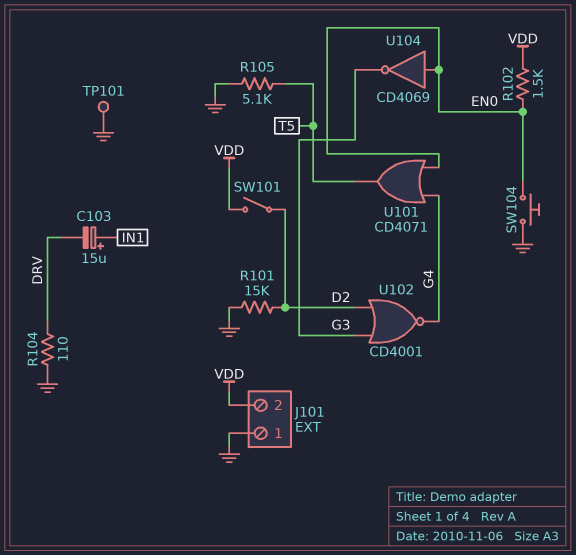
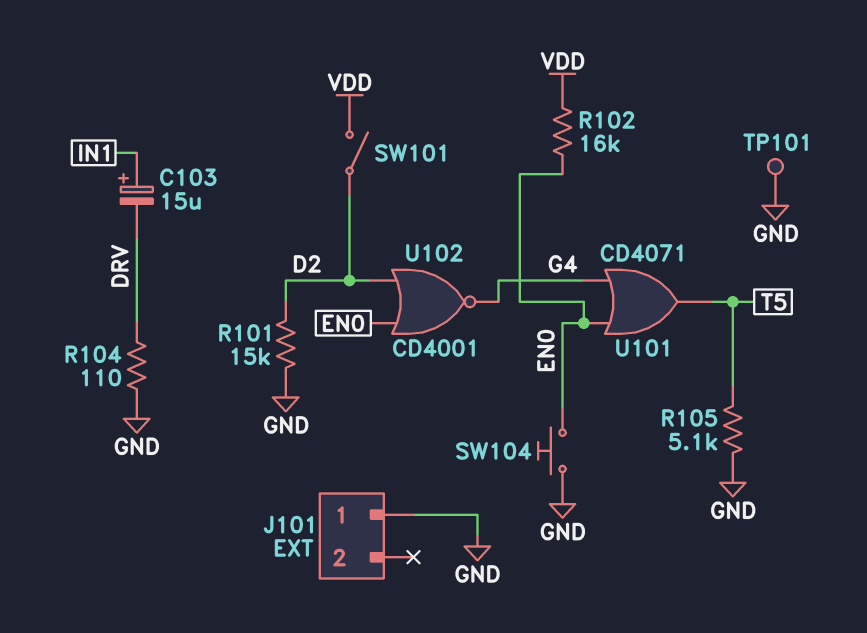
J101 pin 2: VDD -> none
R102: 1.5k (EN0, VDD) -> 16k (EN0, VDD)
U102: NOR CD4001 (in D2, in G3, out G4) -> NOR CD4001 (in D2, in EN0, out G4)
U104: NOT CD4069 (in EN0, out G3) -> none

